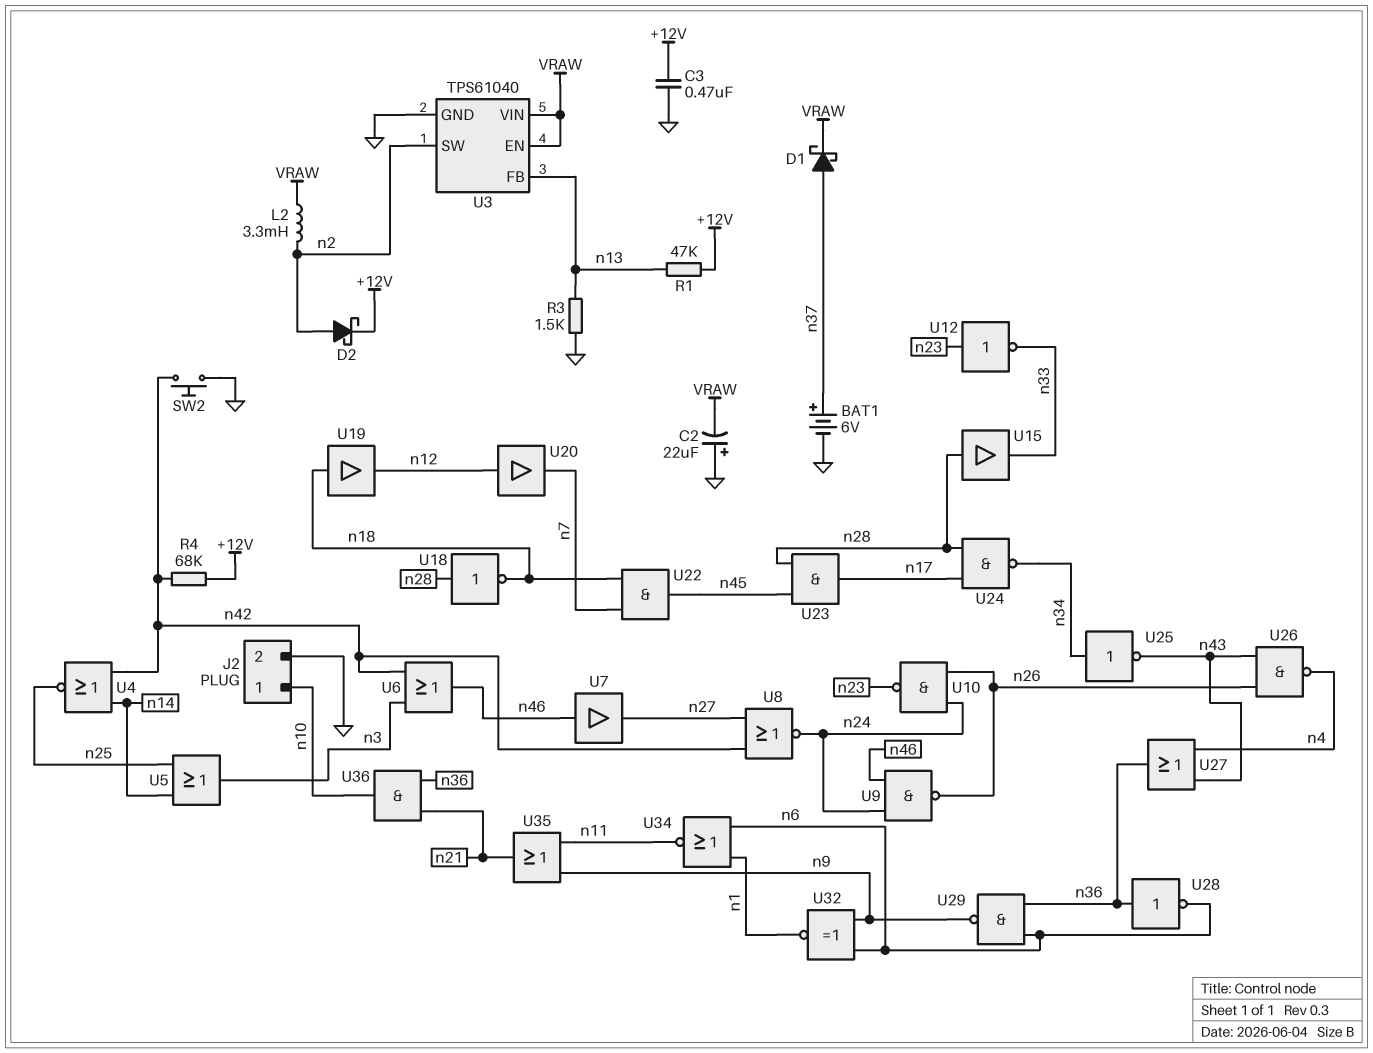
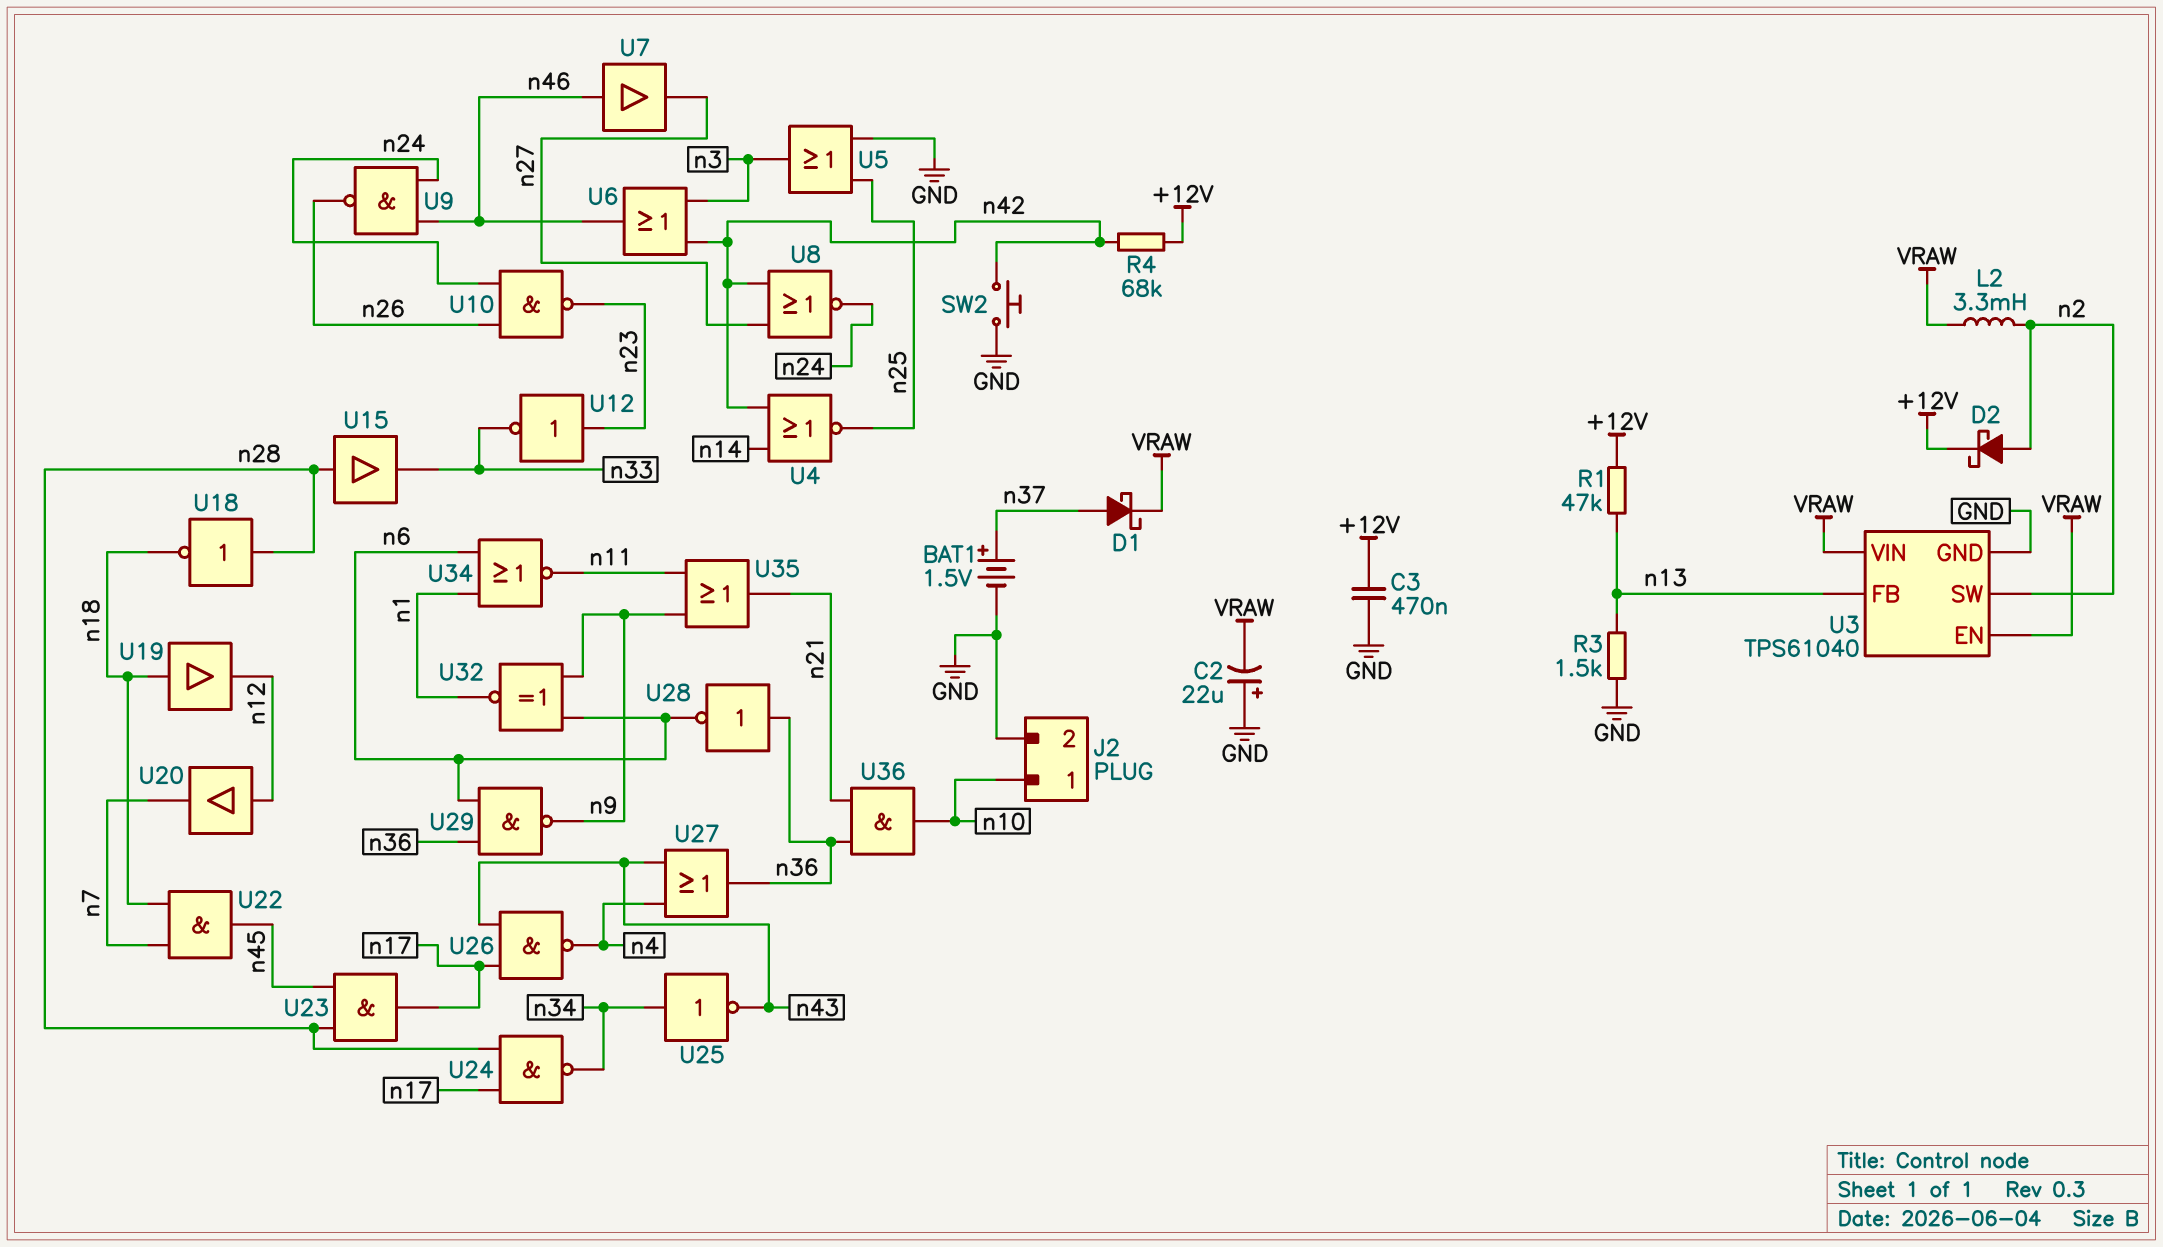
BAT1: 6V (plus n37, minus GND) -> 1.5V (plus n37, minus GND)
U5: OR (in n14, in n25, out n3) -> OR (in GND, in n25, out n3)
U26: NAND (in n26, in n43, out n4) -> NAND (in n17, in n43, out n4)

